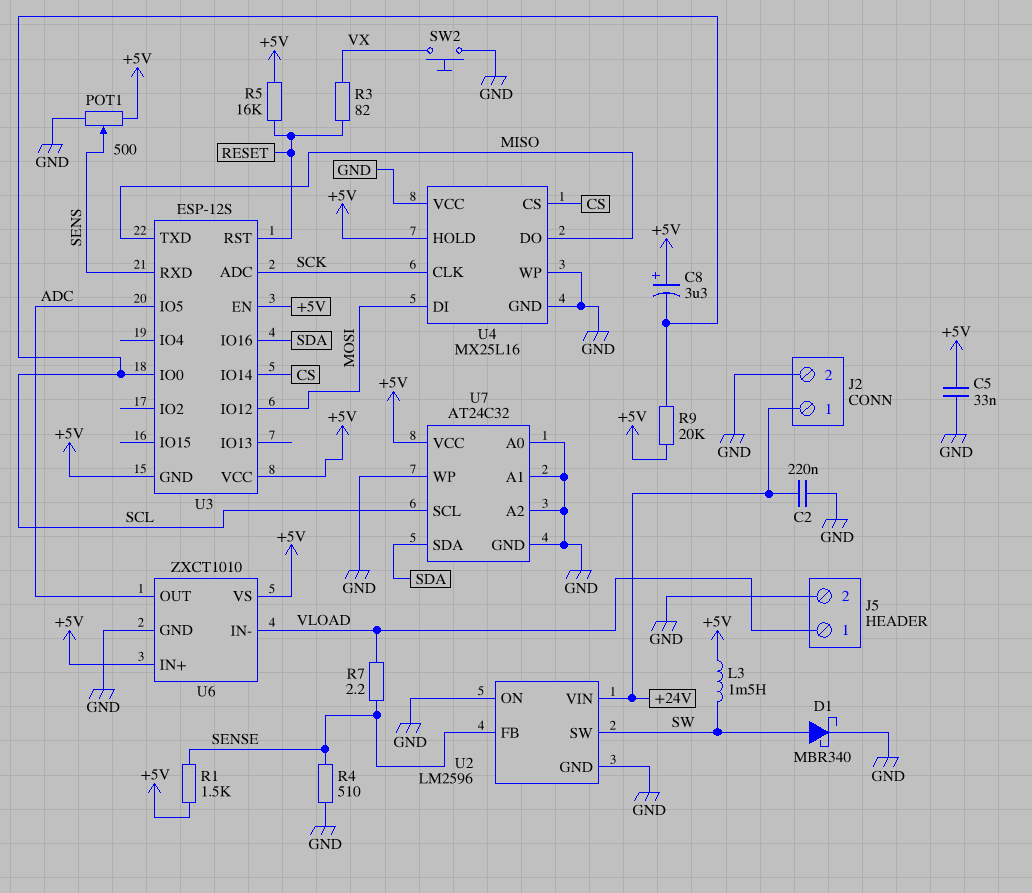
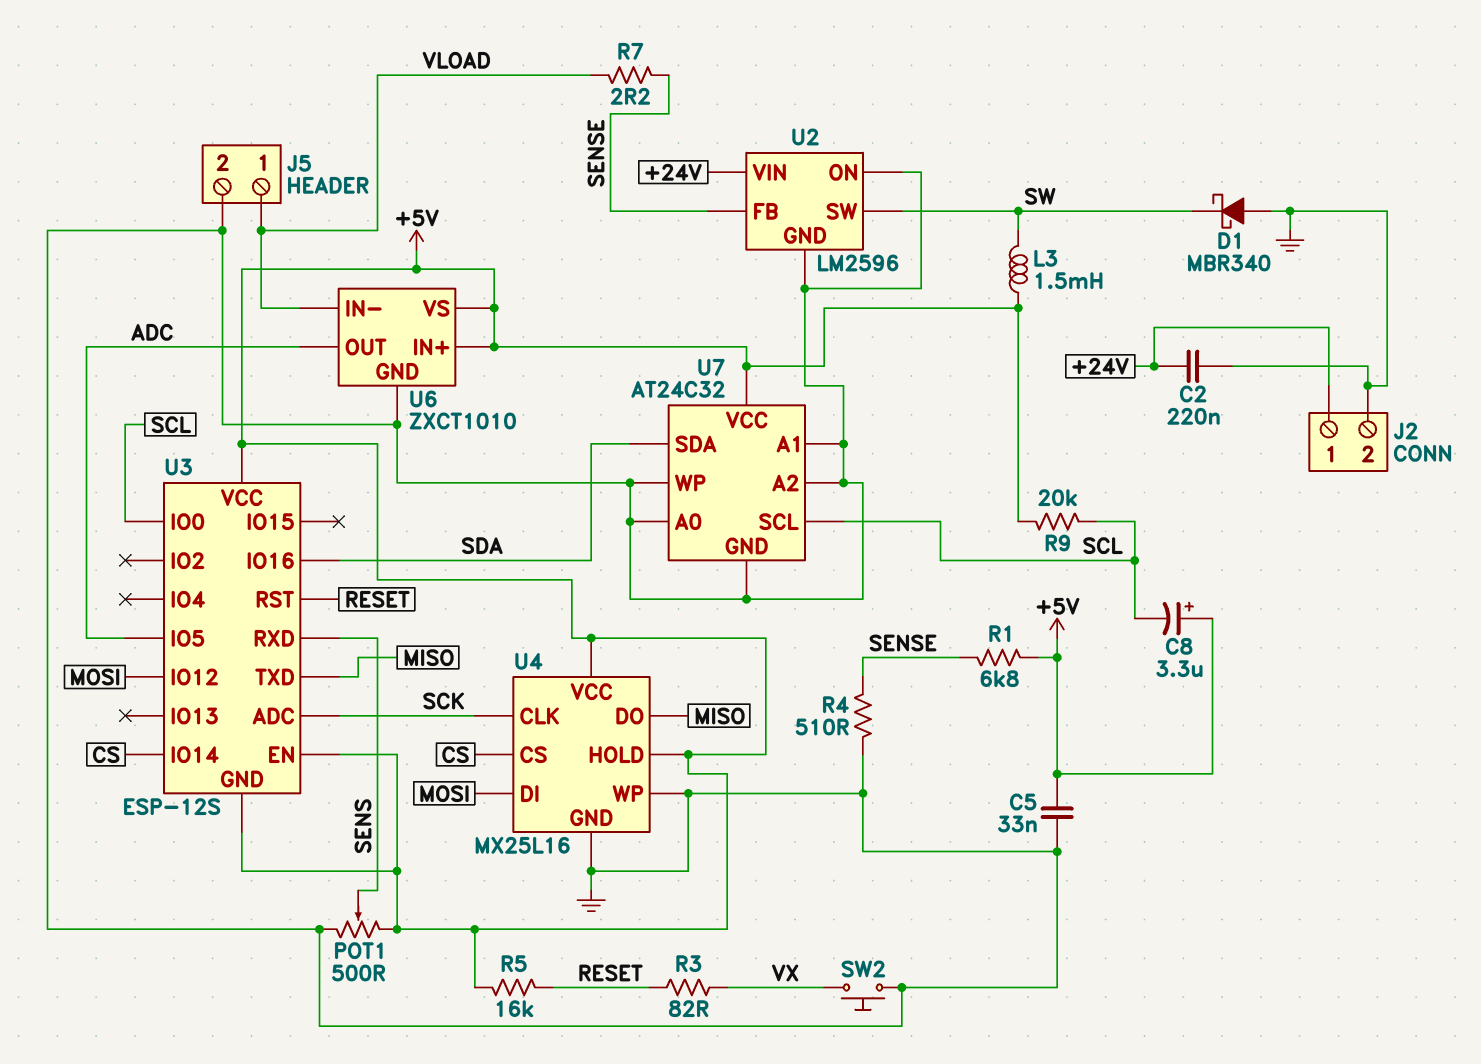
D1: schottky MBR340 (A SW, K GND) -> schottky MBR340 (A GND, K SW)
R1: 1.5k (+5V, SENSE) -> 6.8k (+5V, SENSE)
U4 pin VCC: GND -> +5V

